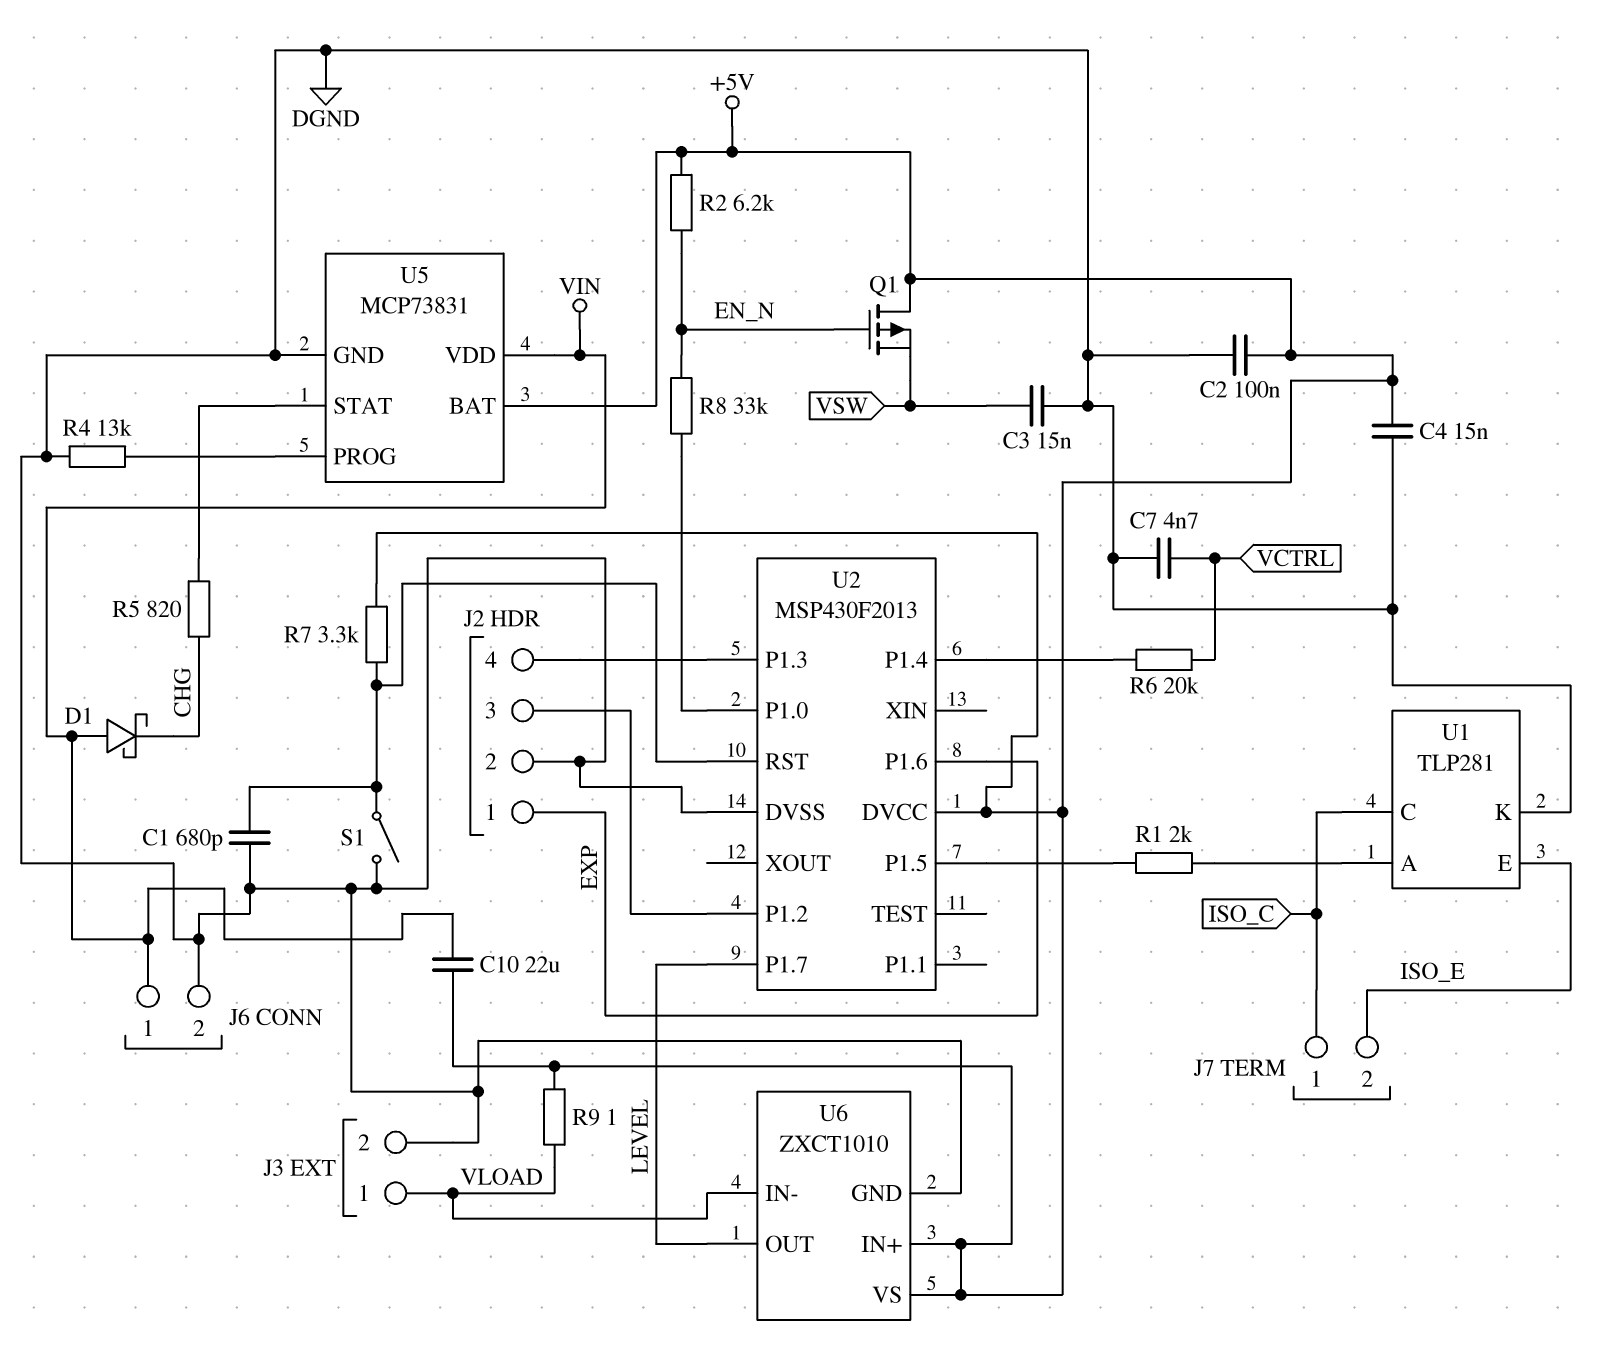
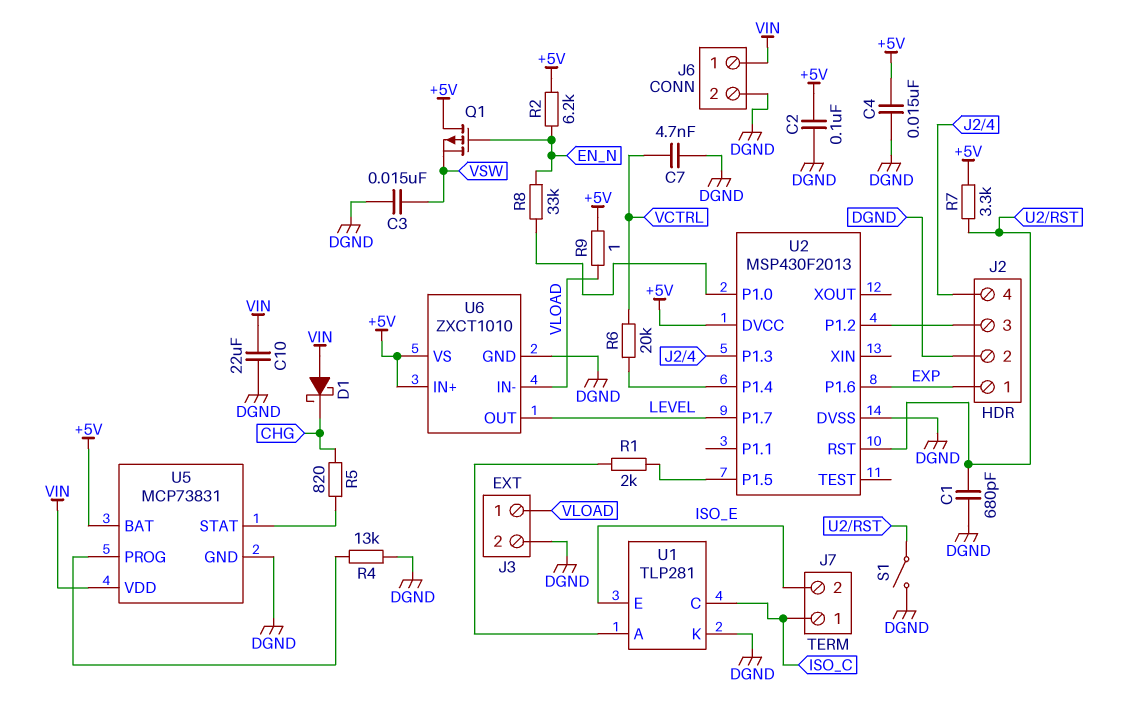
C10: 22uF (+5V, VIN) -> 22uF (DGND, VIN)

